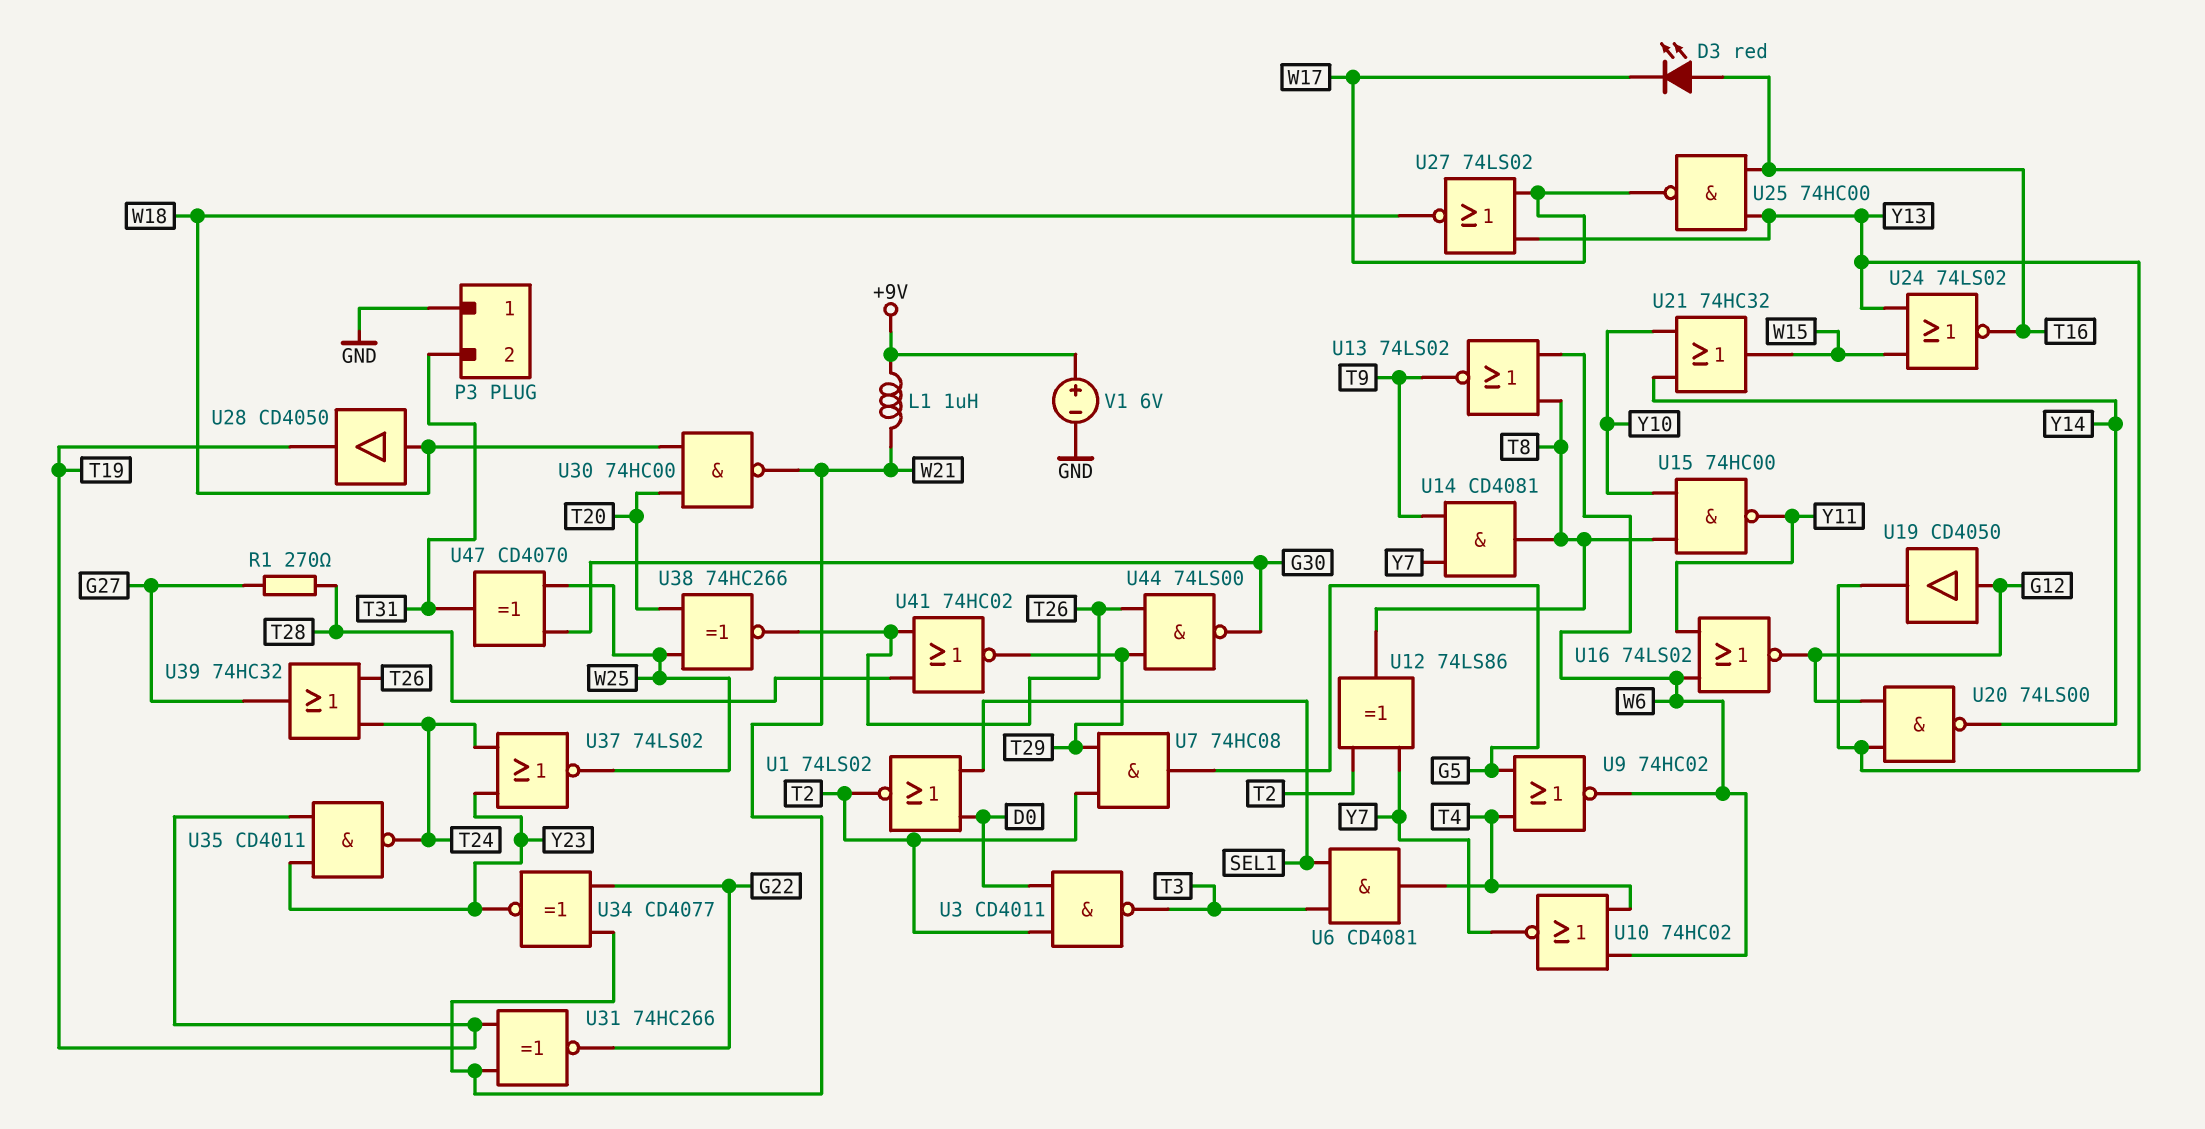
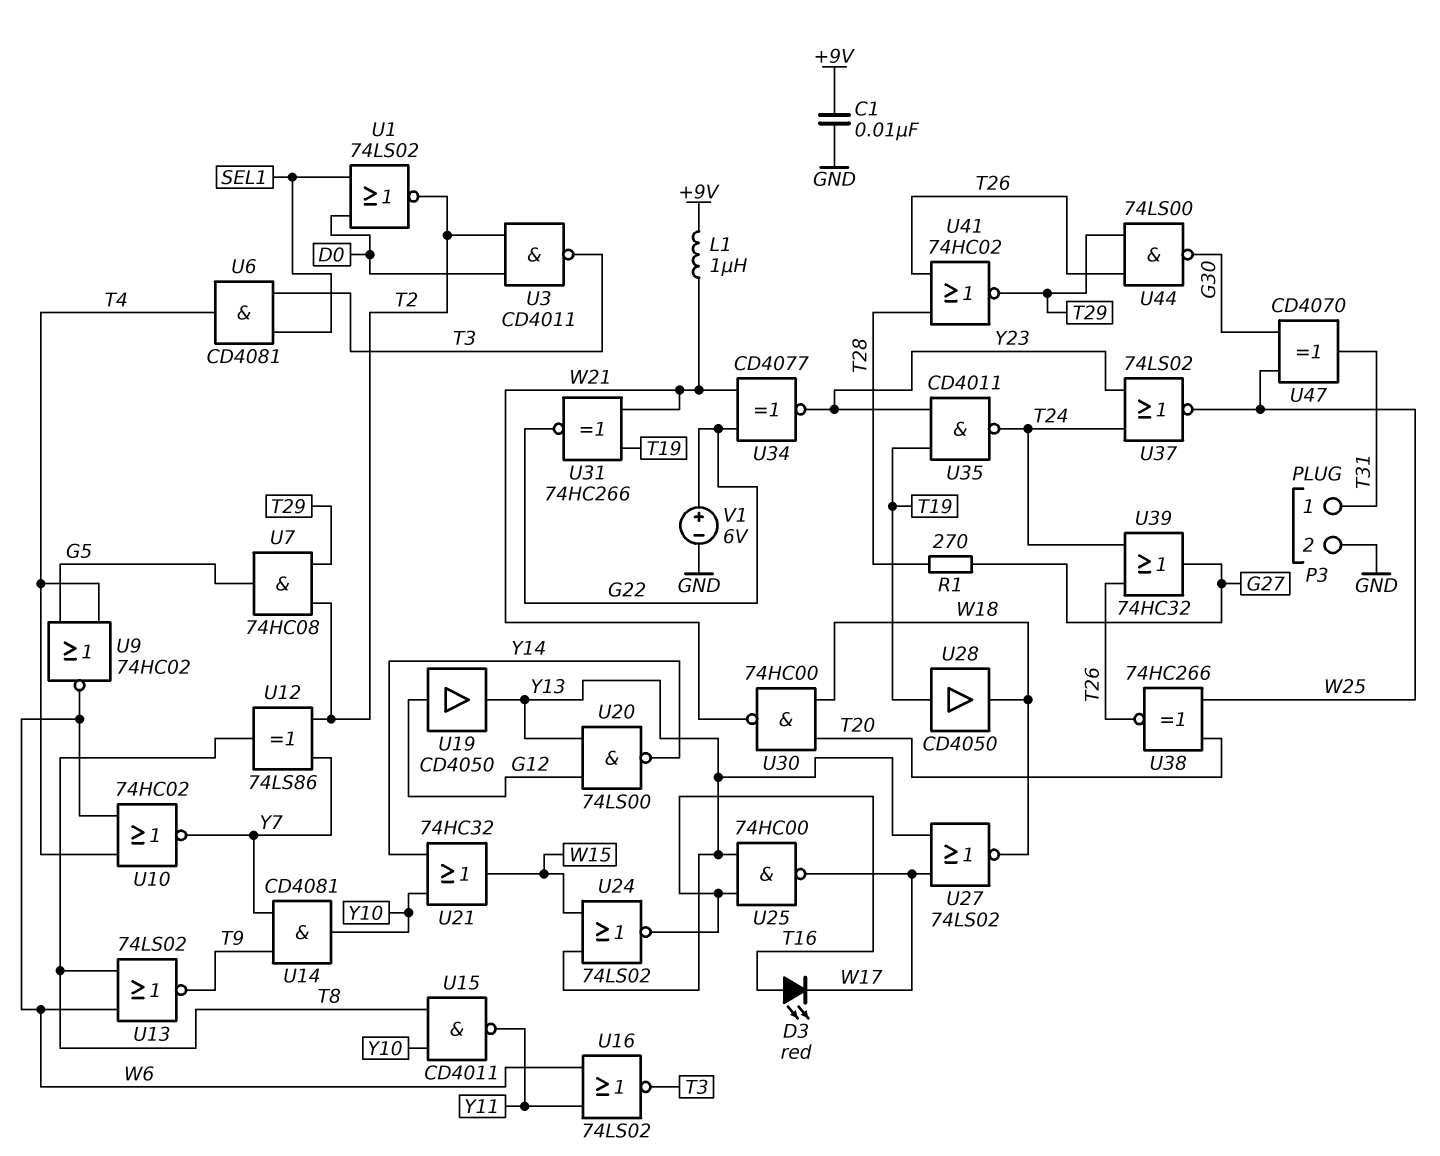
C1: none -> 10nF (+9V, GND)
P3 pin 1: GND -> T31
P3 pin 2: T31 -> GND
U14: AND CD4081 (in T9, in Y7, out T8) -> AND CD4081 (in T9, in Y7, out Y10)
U15: NAND 74HC00 (in T8, in Y10, out Y11) -> NAND CD4011 (in T8, in Y10, out Y11)
U16: NOR 74LS02 (in W6, in Y11, out G12) -> NOR 74LS02 (in W6, in Y11, out T3)
U28: buffer CD4050 (in W18, out T19) -> buffer CD4050 (in T19, out W18)
V1: 6V (plus +9V, minus GND) -> 6V (plus G22, minus GND)

